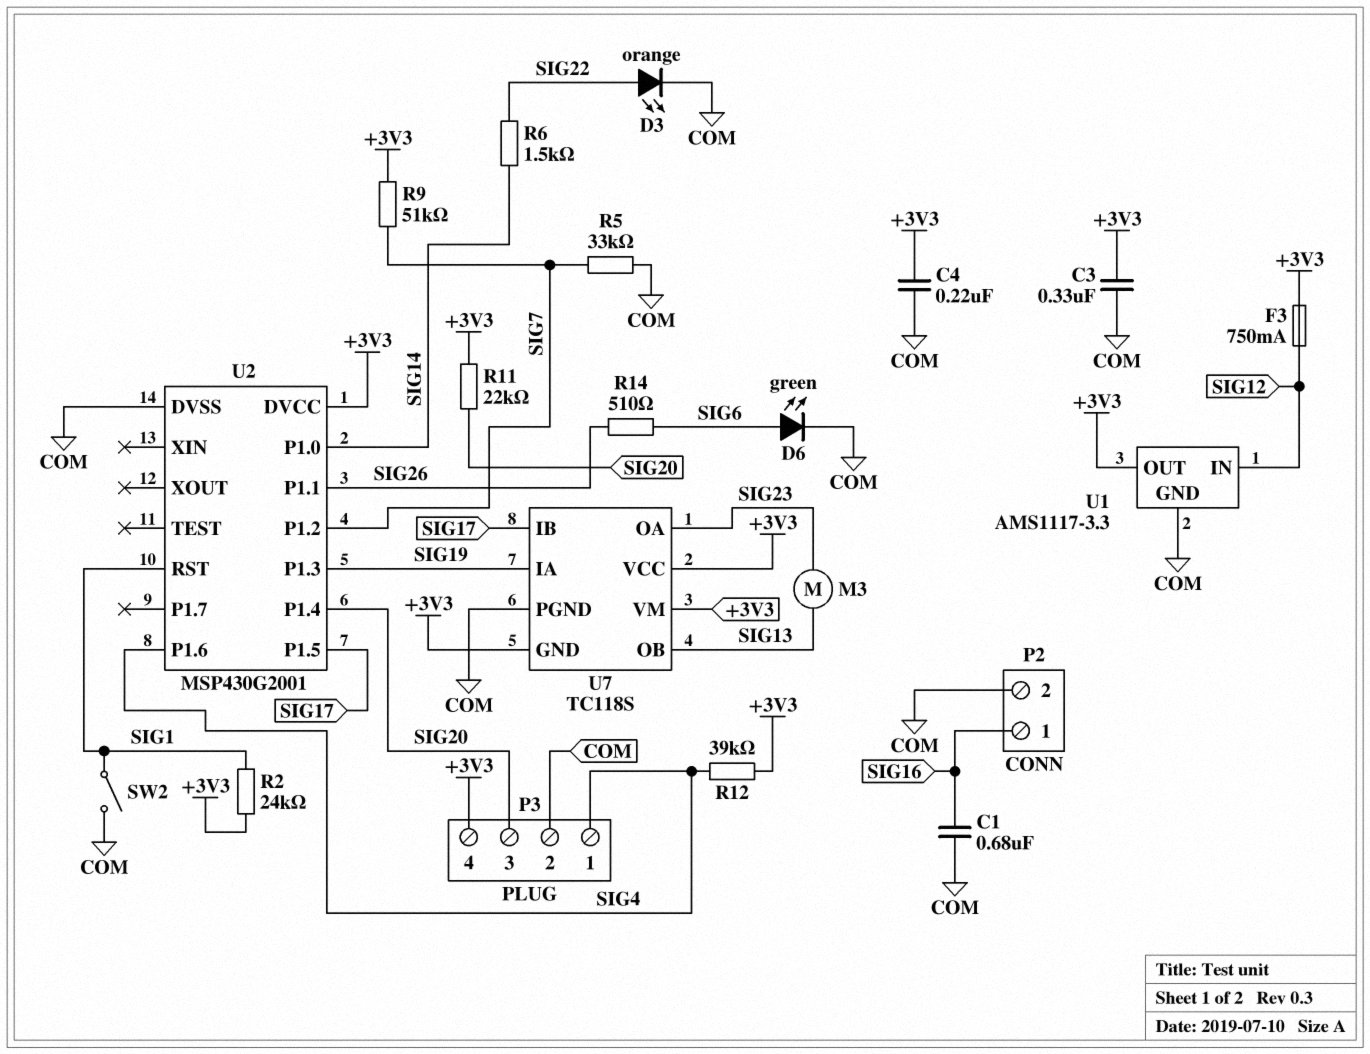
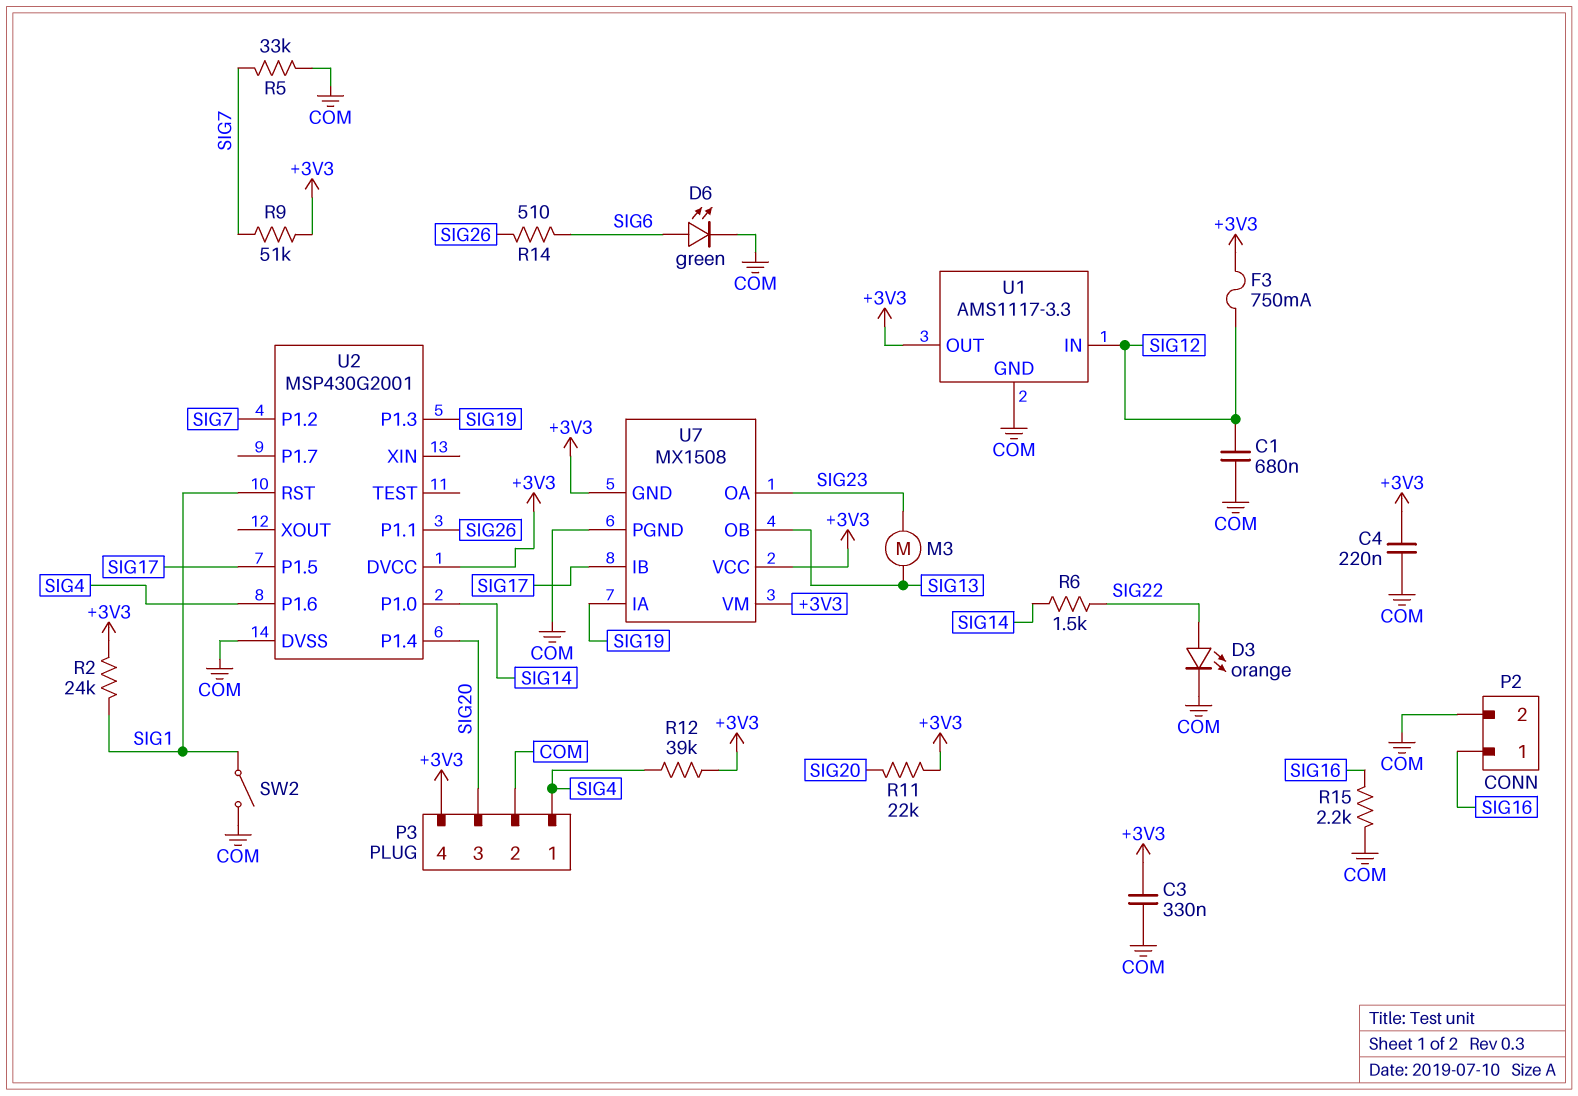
C1: 680nF (COM, SIG16) -> 680nF (COM, SIG12)
R15: none -> 2.2k (COM, SIG16)
U7: TC118S -> MX1508

